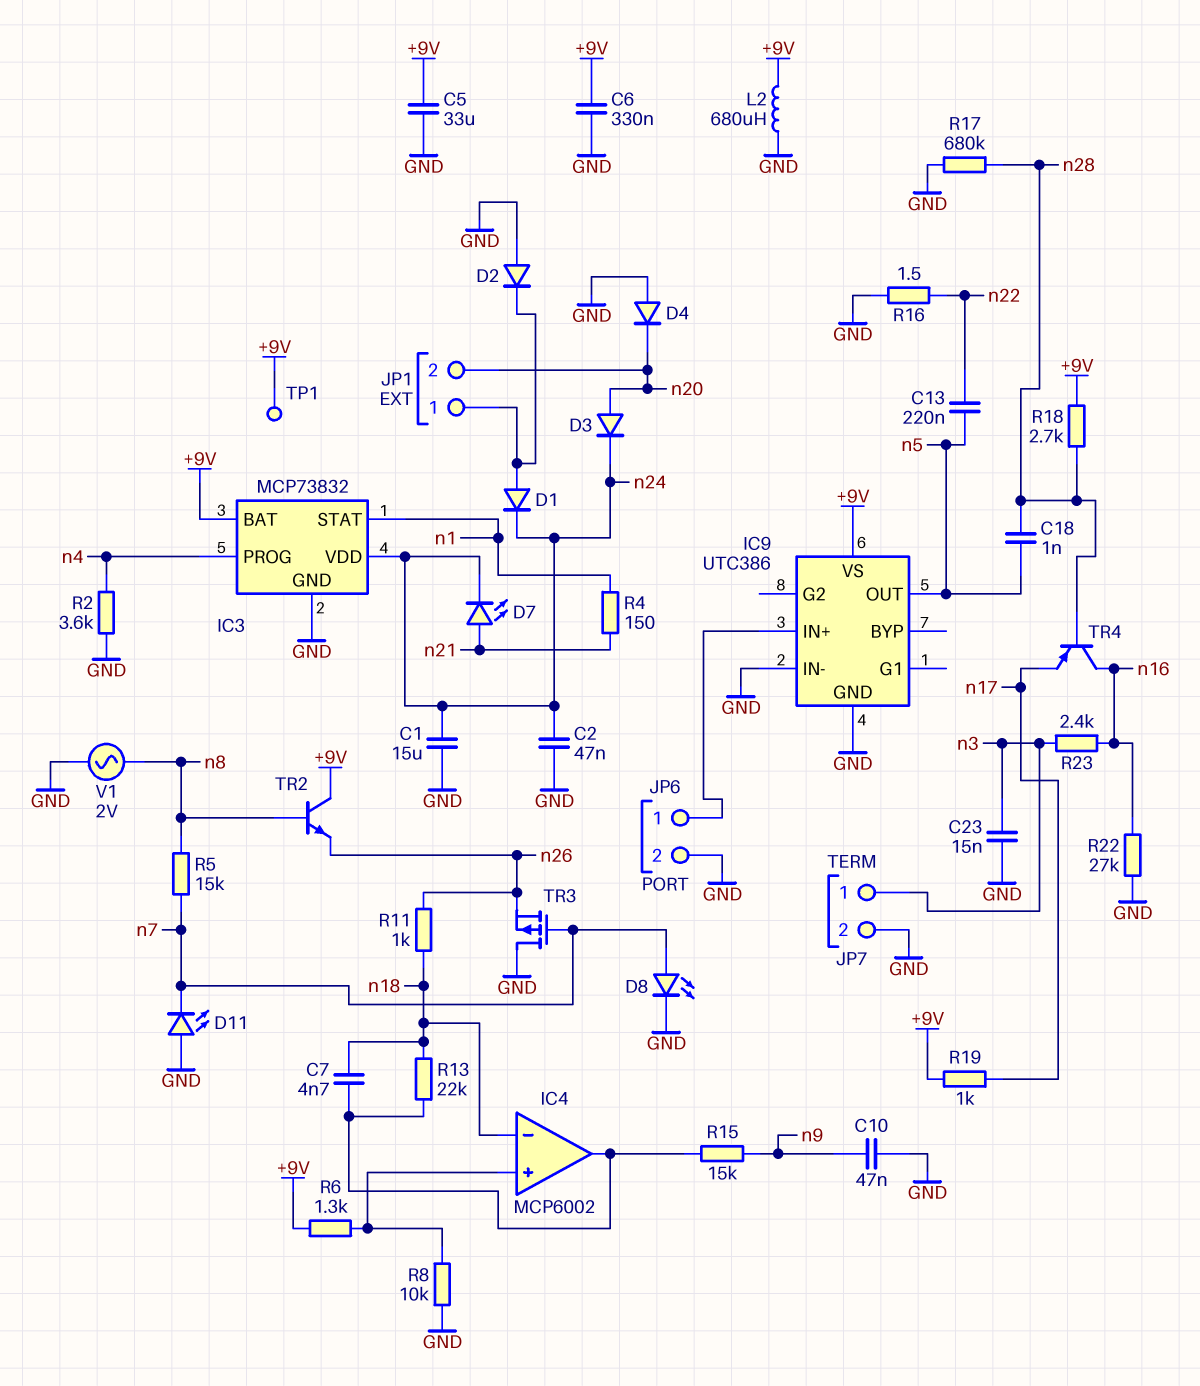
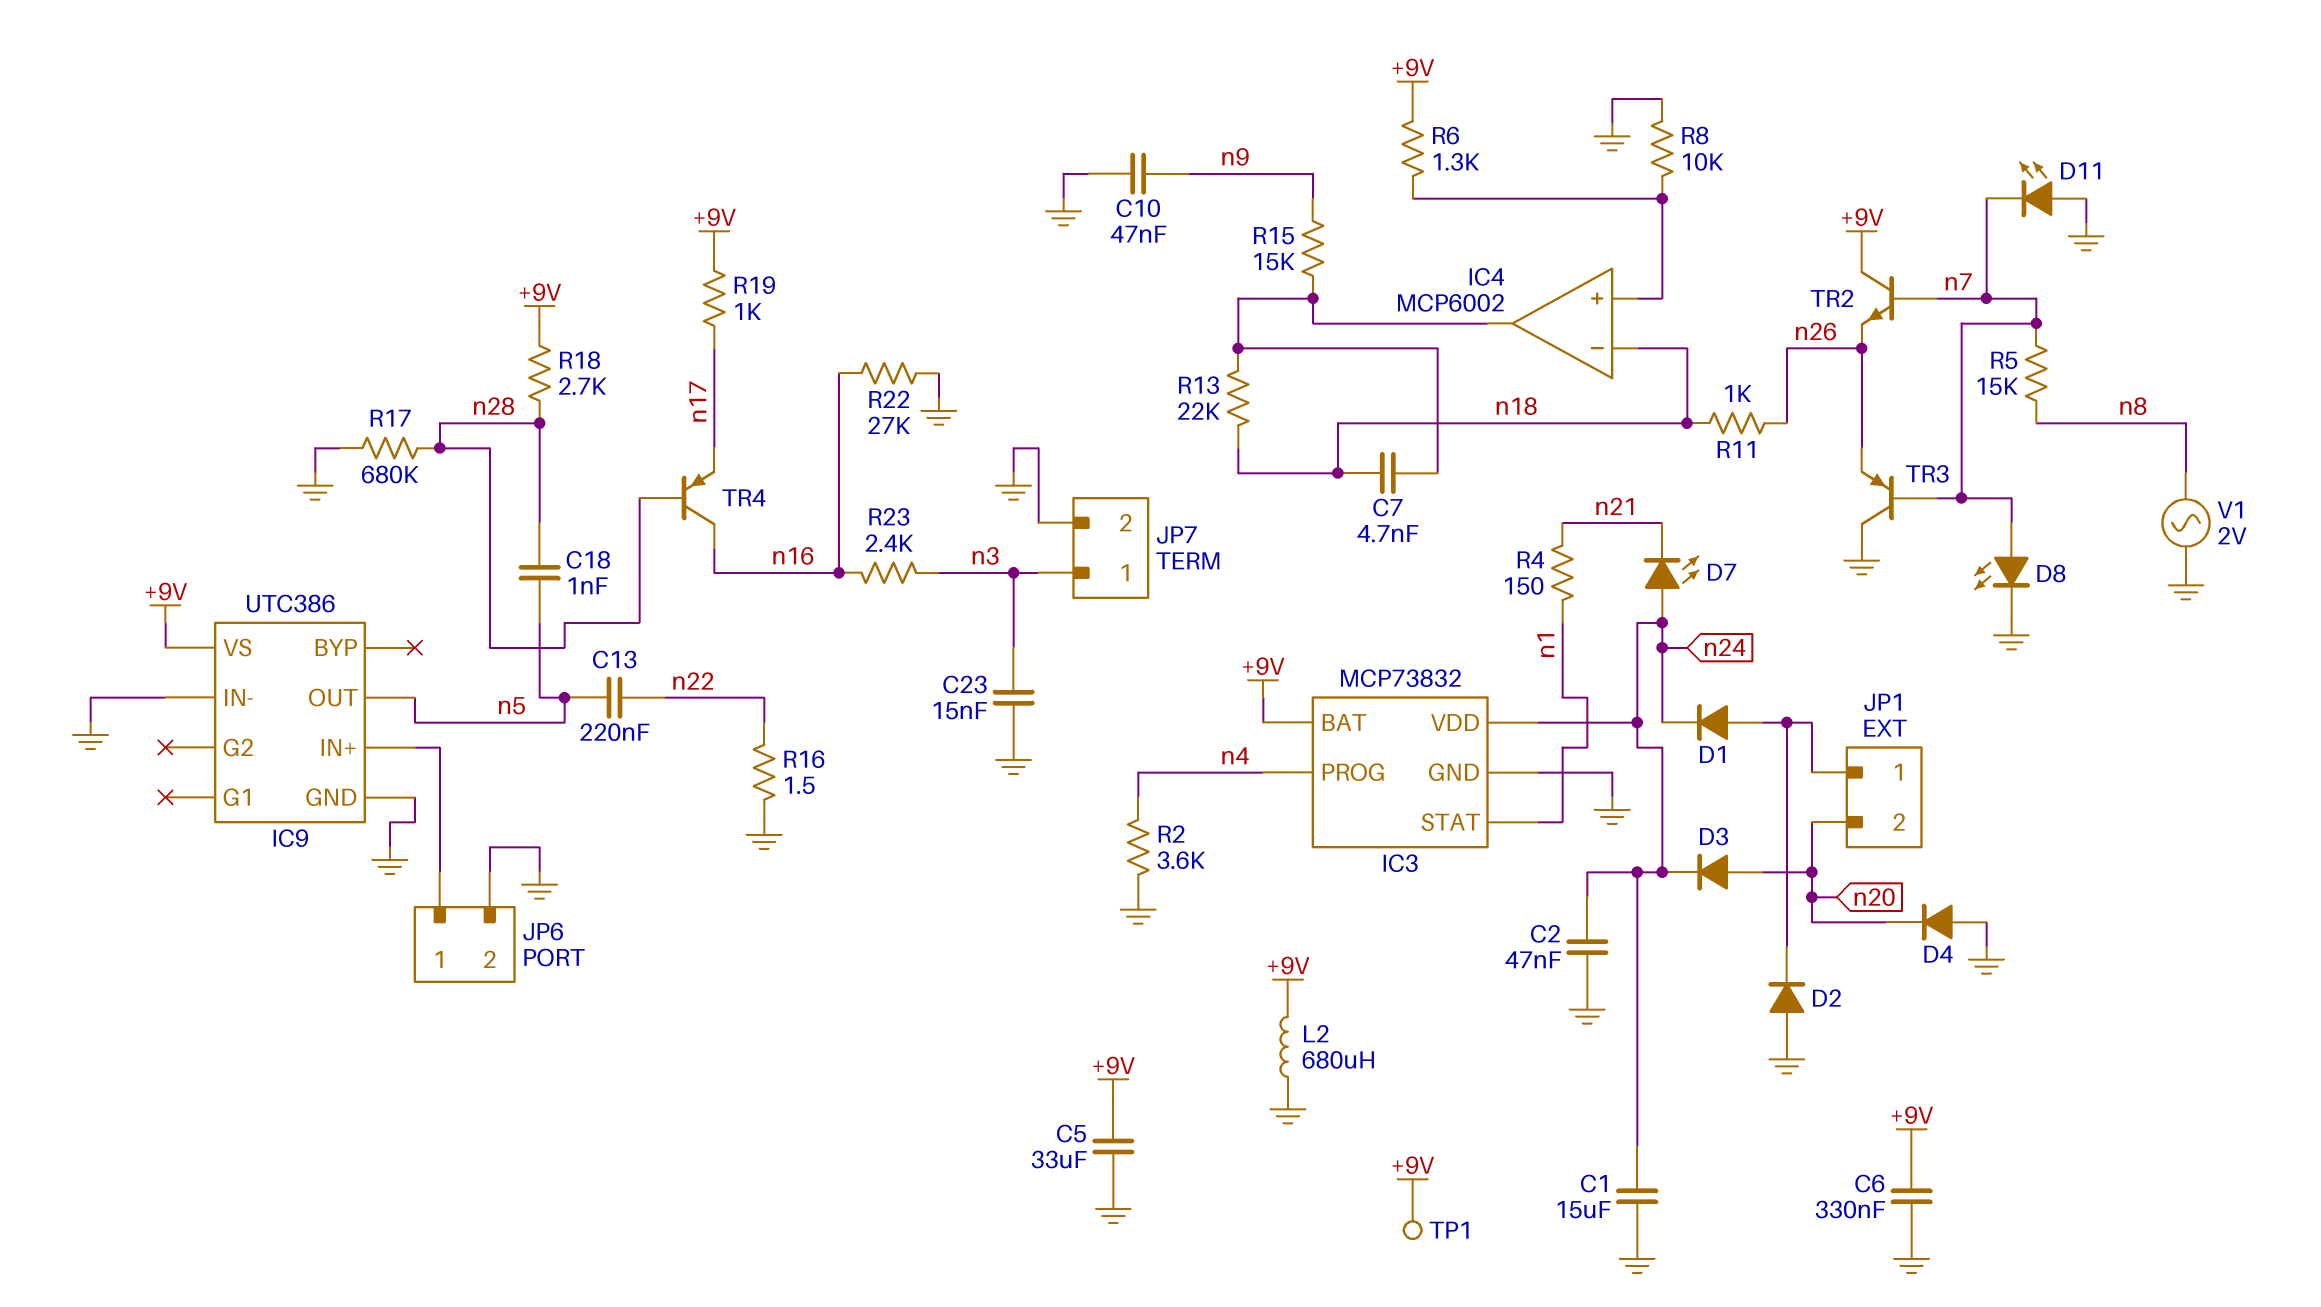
D7: LED (A n21, K n24) -> LED (A n24, K n21)
TR2: NPN (B n8, C +9V, E n26) -> NPN (B n7, C +9V, E n26)
TR3: PMOS (G n7, D GND, S n26) -> PNP (B n7, C GND, E n26)

